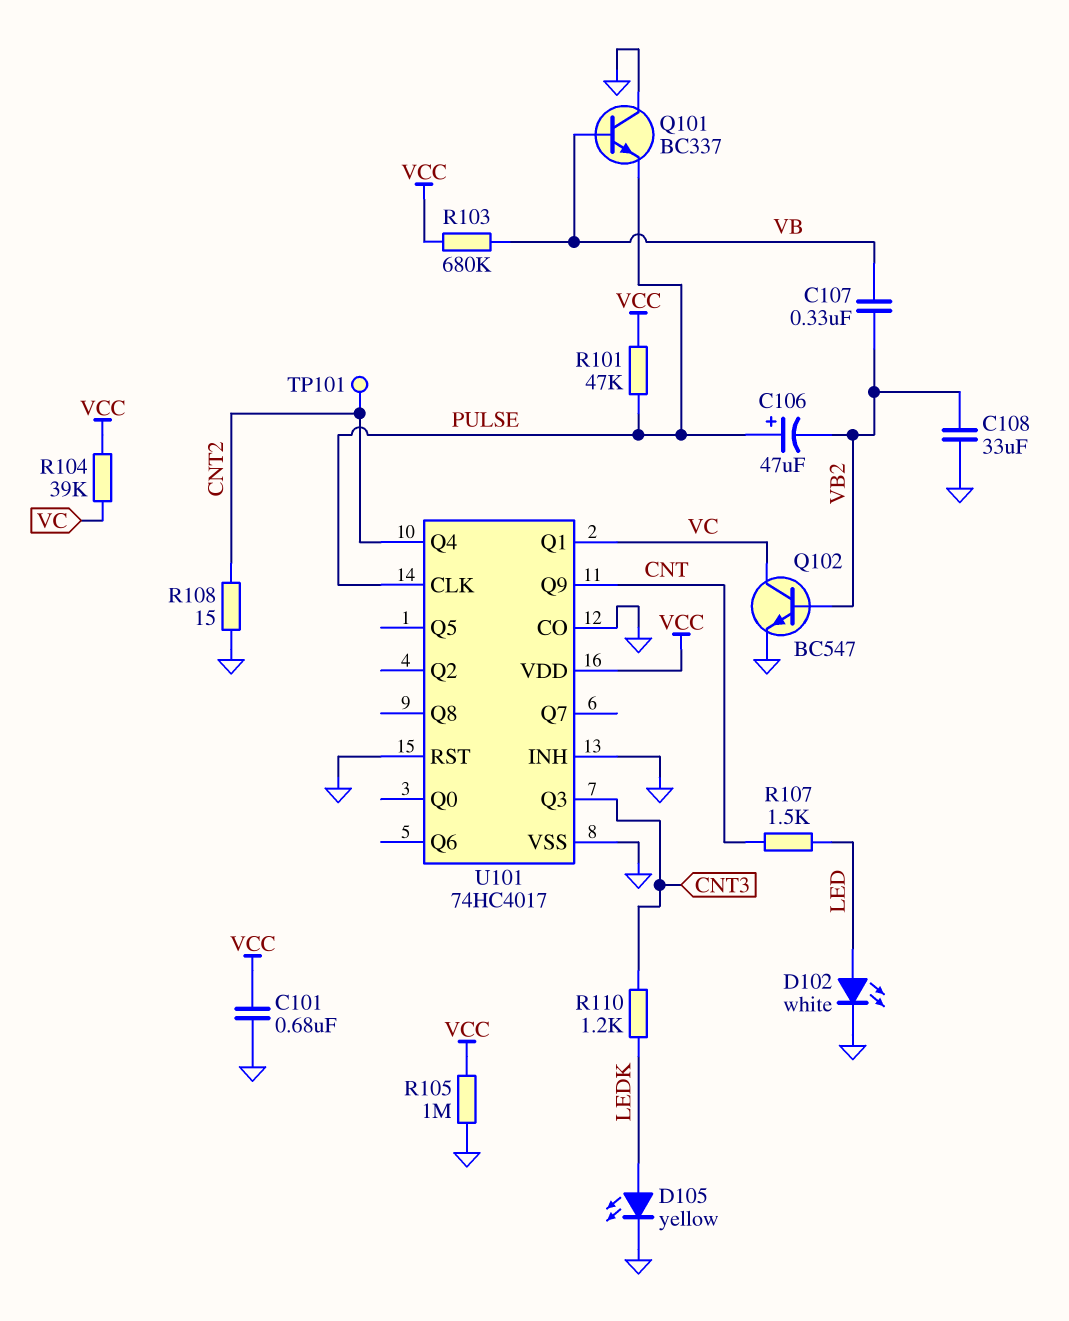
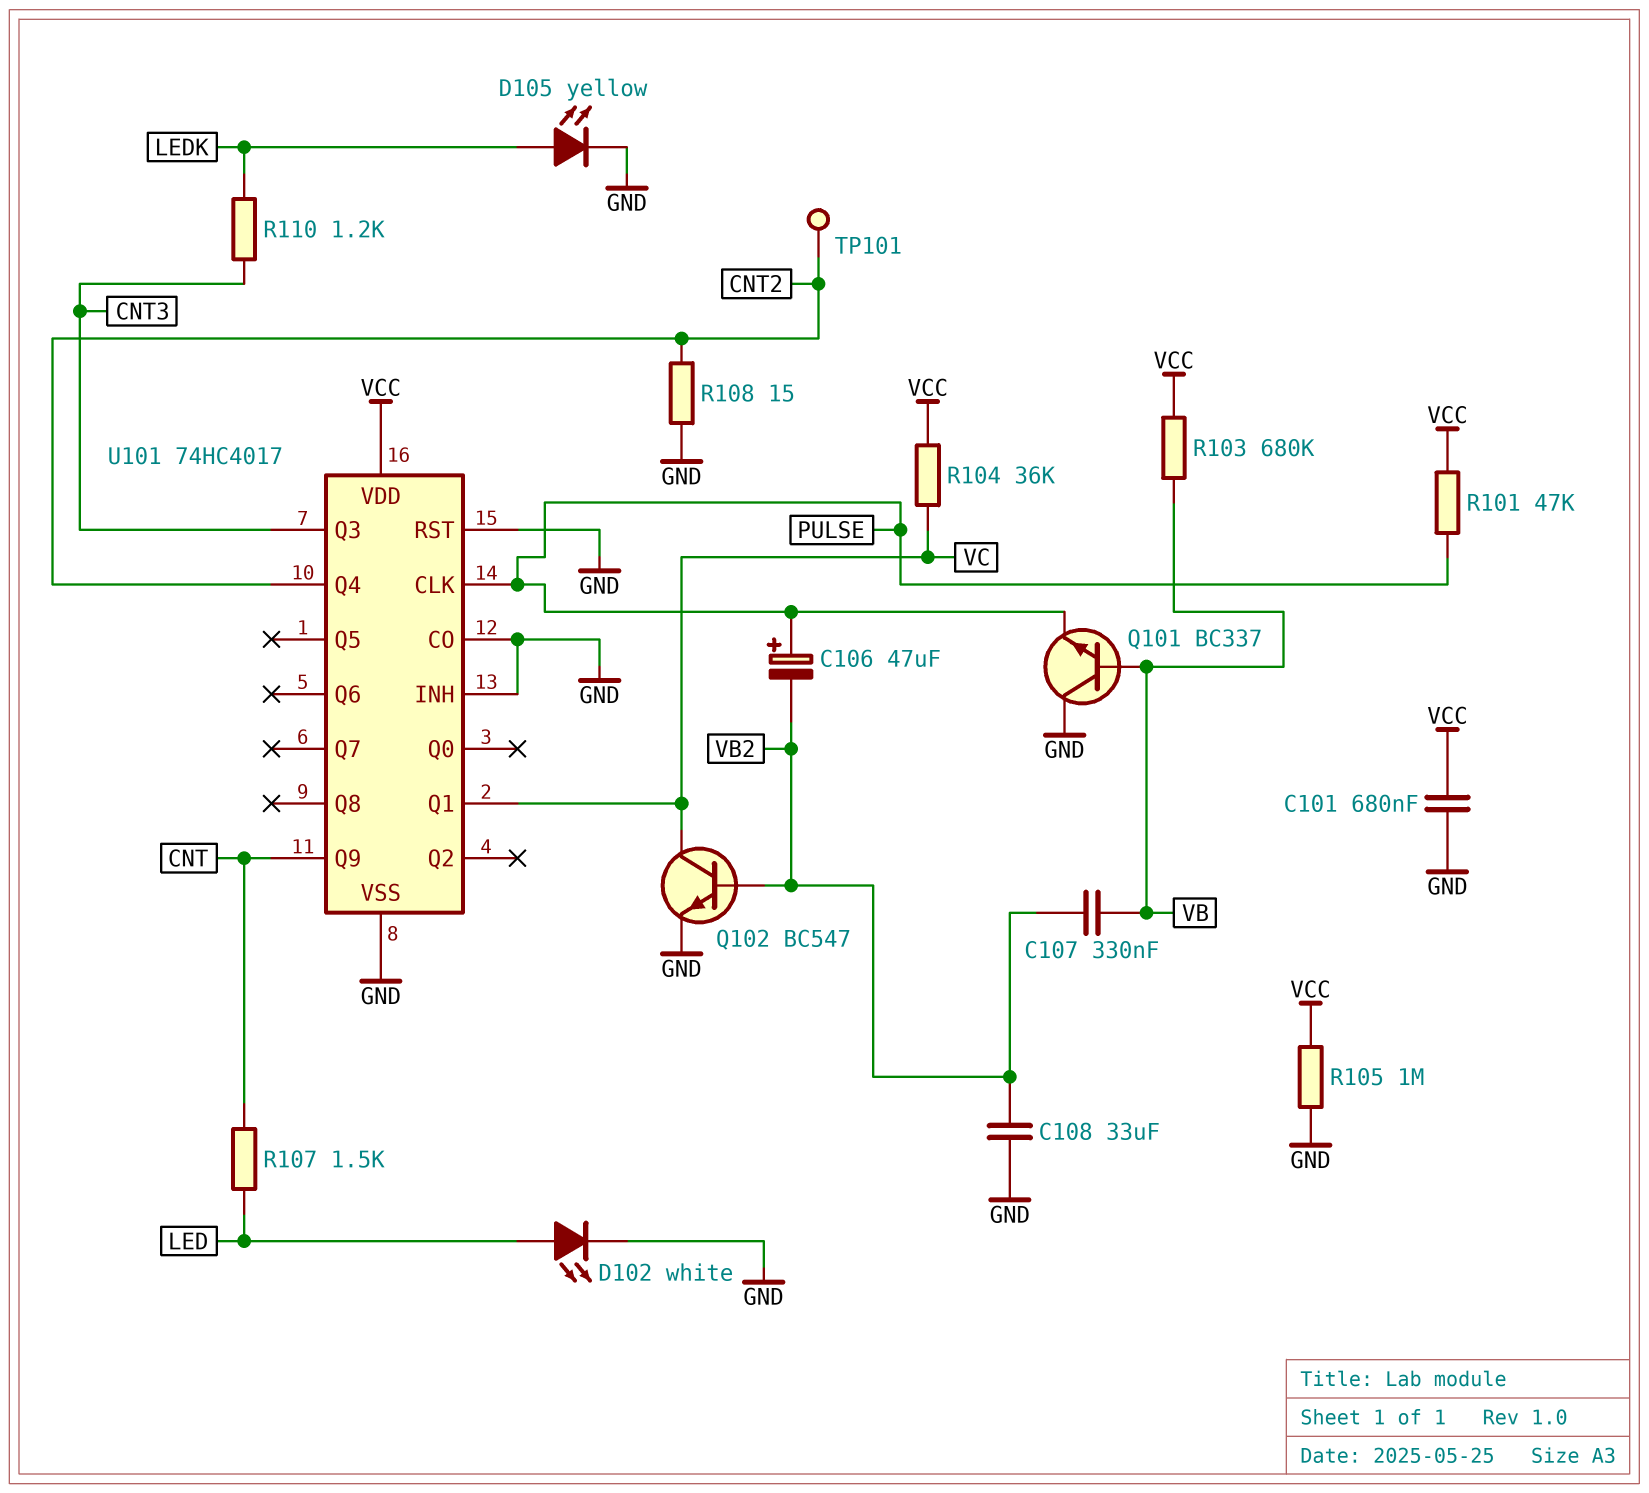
R104: 39k (VC, VCC) -> 36k (VC, VCC)

